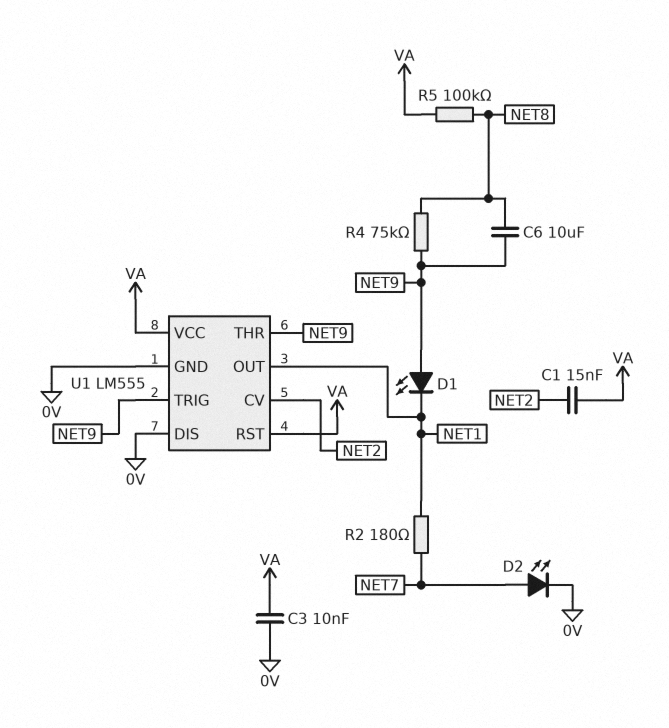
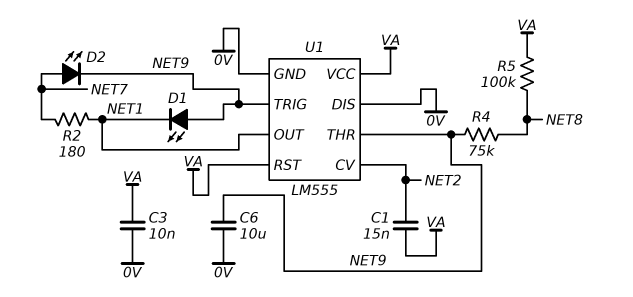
C6: 10uF (NET8, NET9) -> 10uF (0V, NET9)
D2: LED (A NET7, K 0V) -> LED (A NET7, K NET9)

